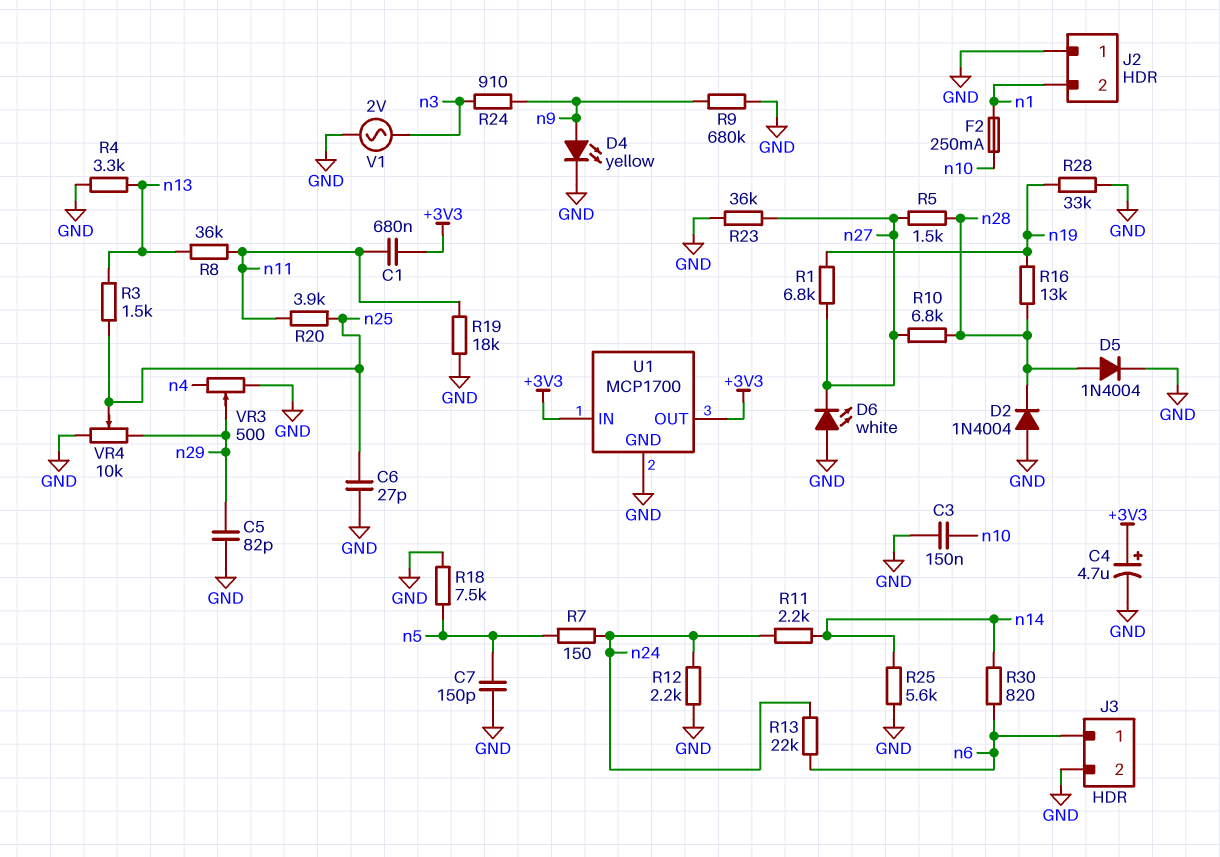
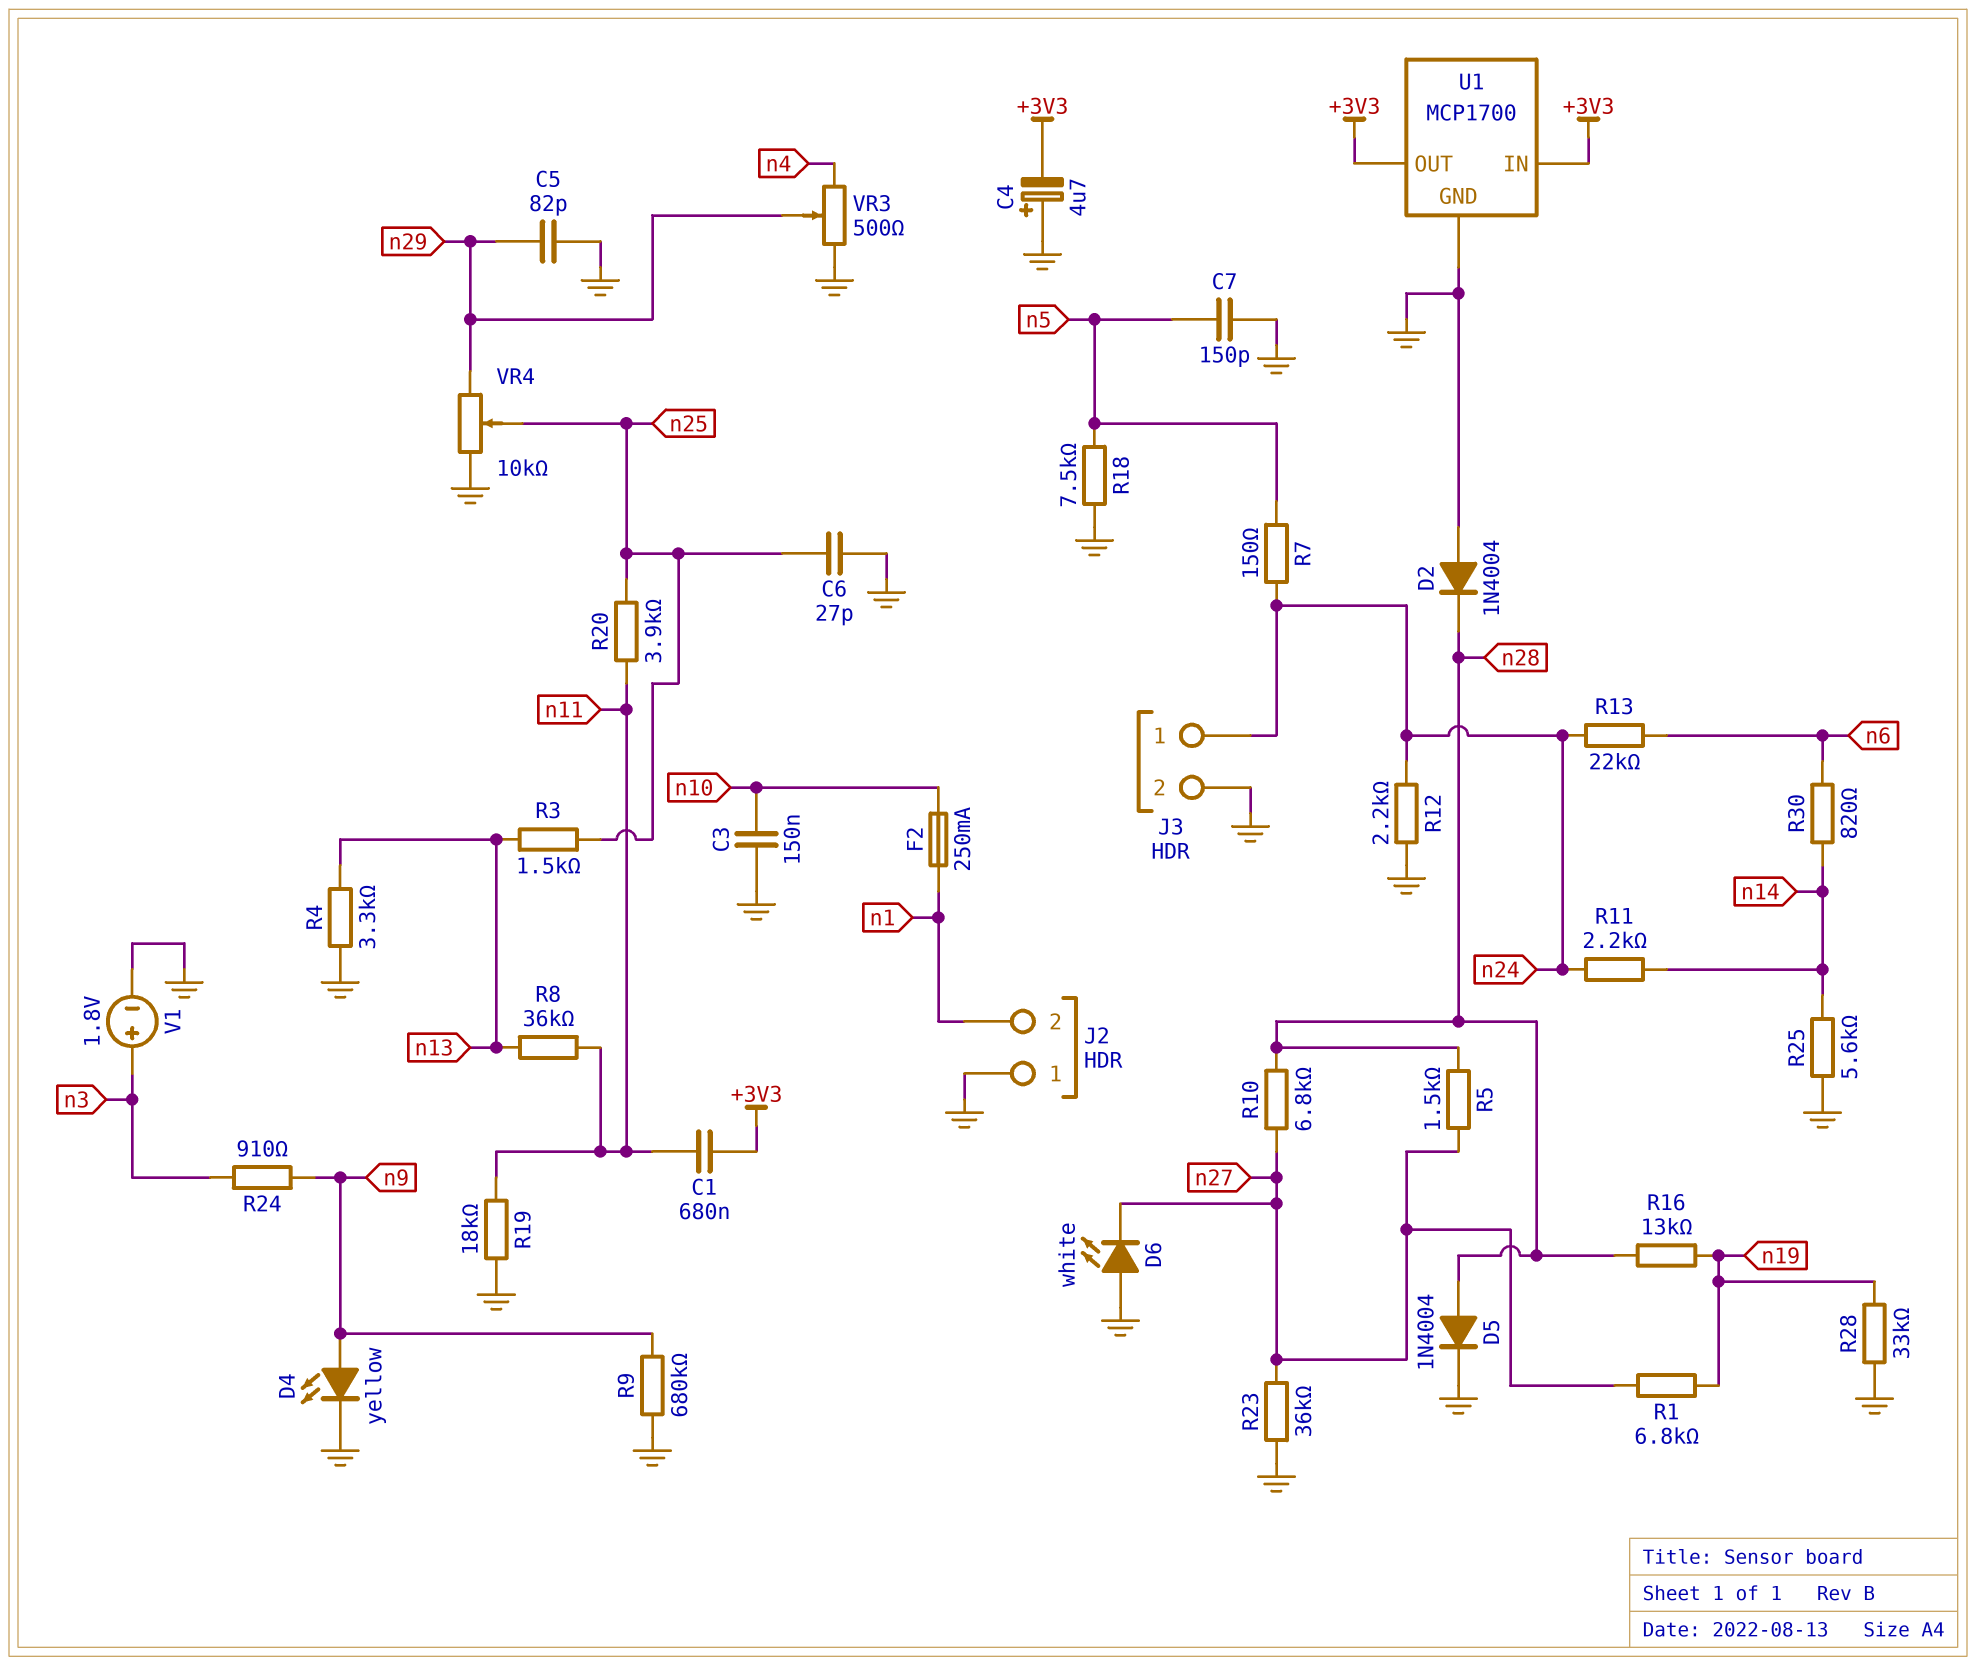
C4: 4.7uF (plus +3V3, minus GND) -> 4.7uF (plus GND, minus +3V3)
J3 pin 1: n6 -> n24
V1: AC 2V (GND, n3) -> 1.8V (plus n3, minus GND)

